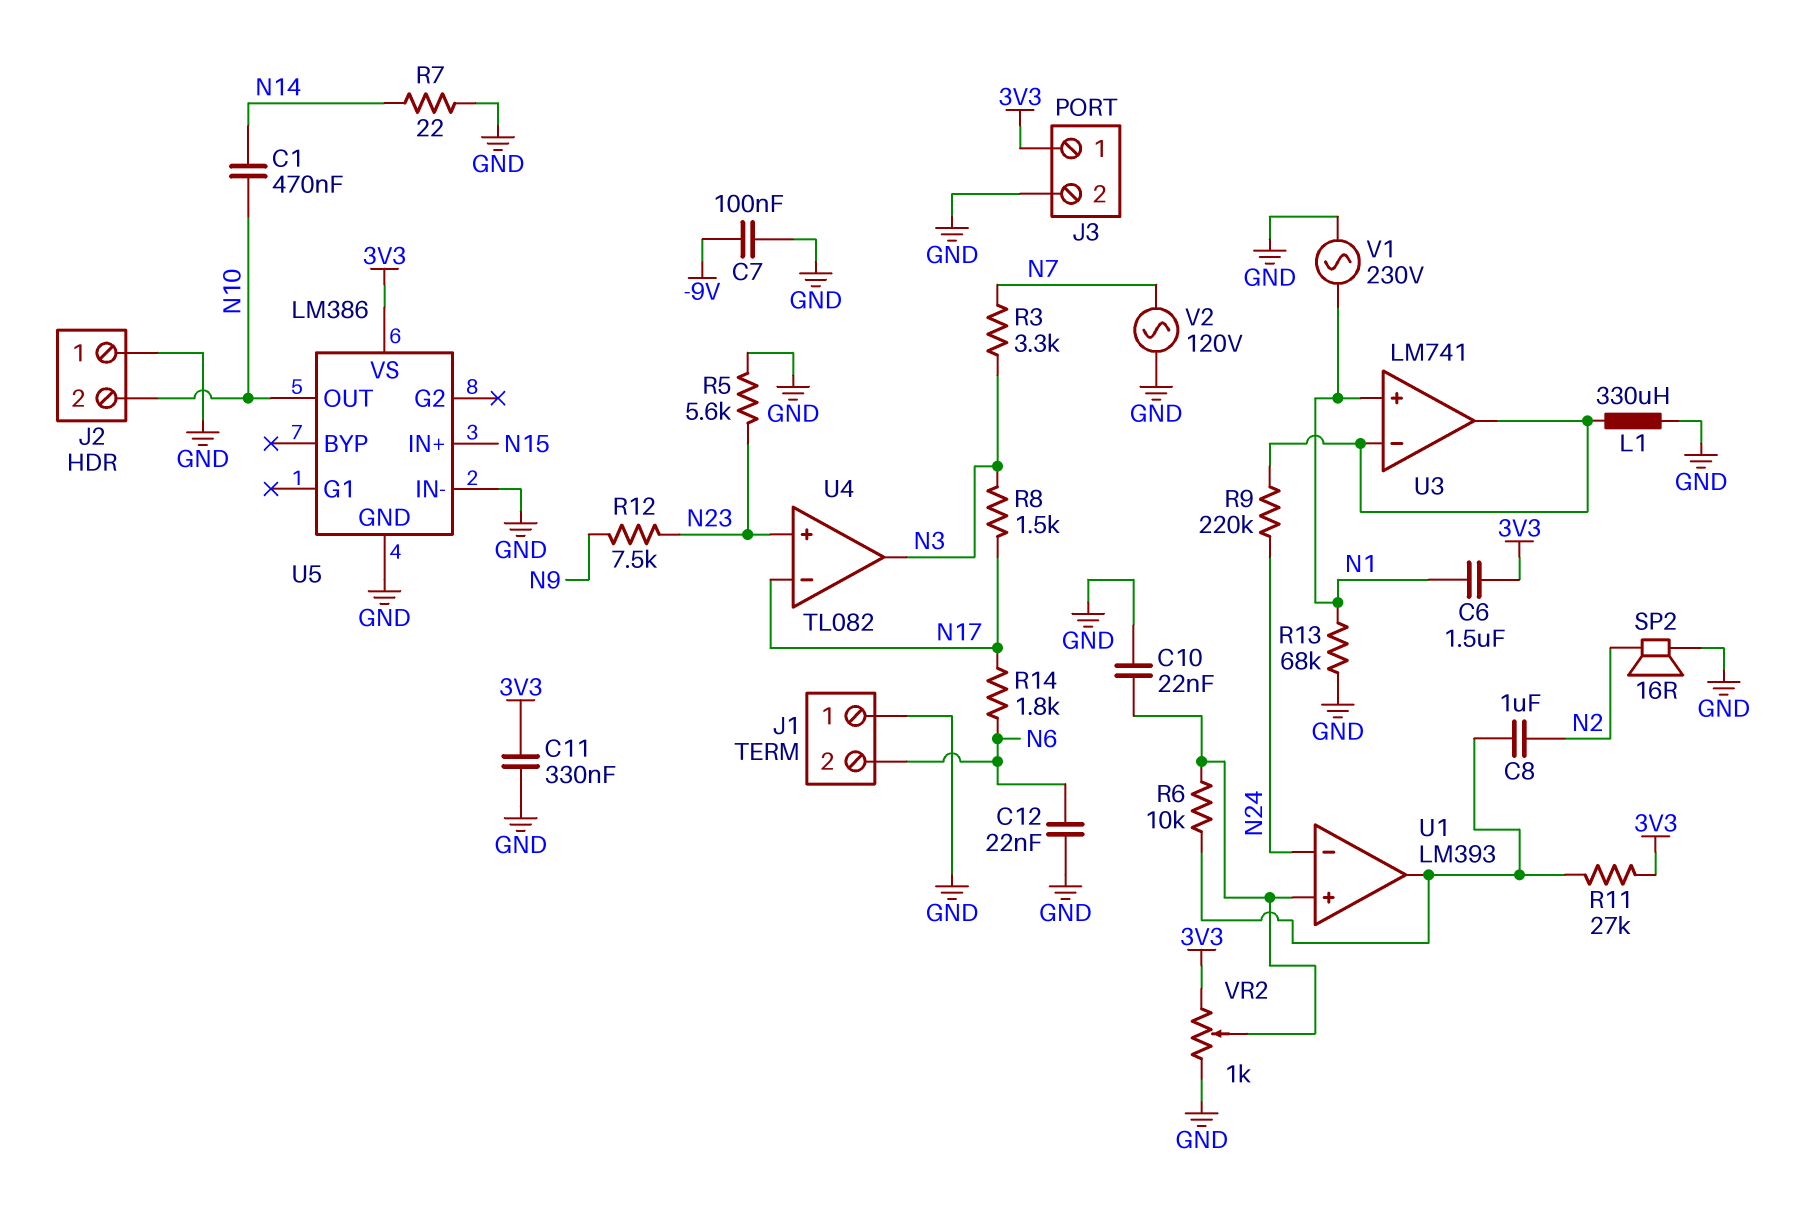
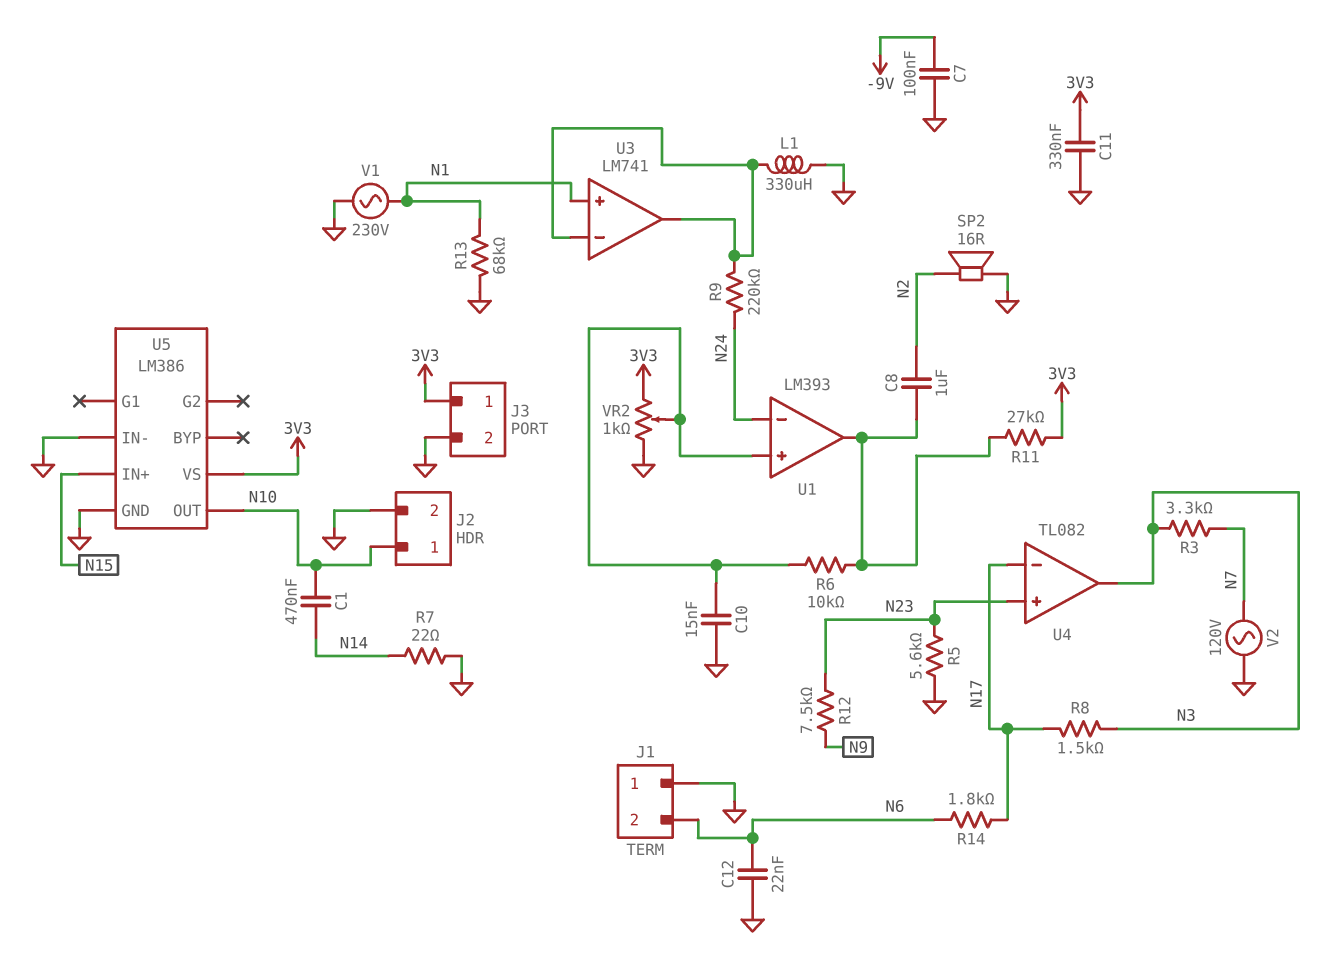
C6: 1.5uF (3V3, N1) -> none
C10: 22nF (GND, U1/in+) -> 15nF (GND, U1/in+)
J2 pin 1: GND -> N10
J2 pin 2: N10 -> GND

